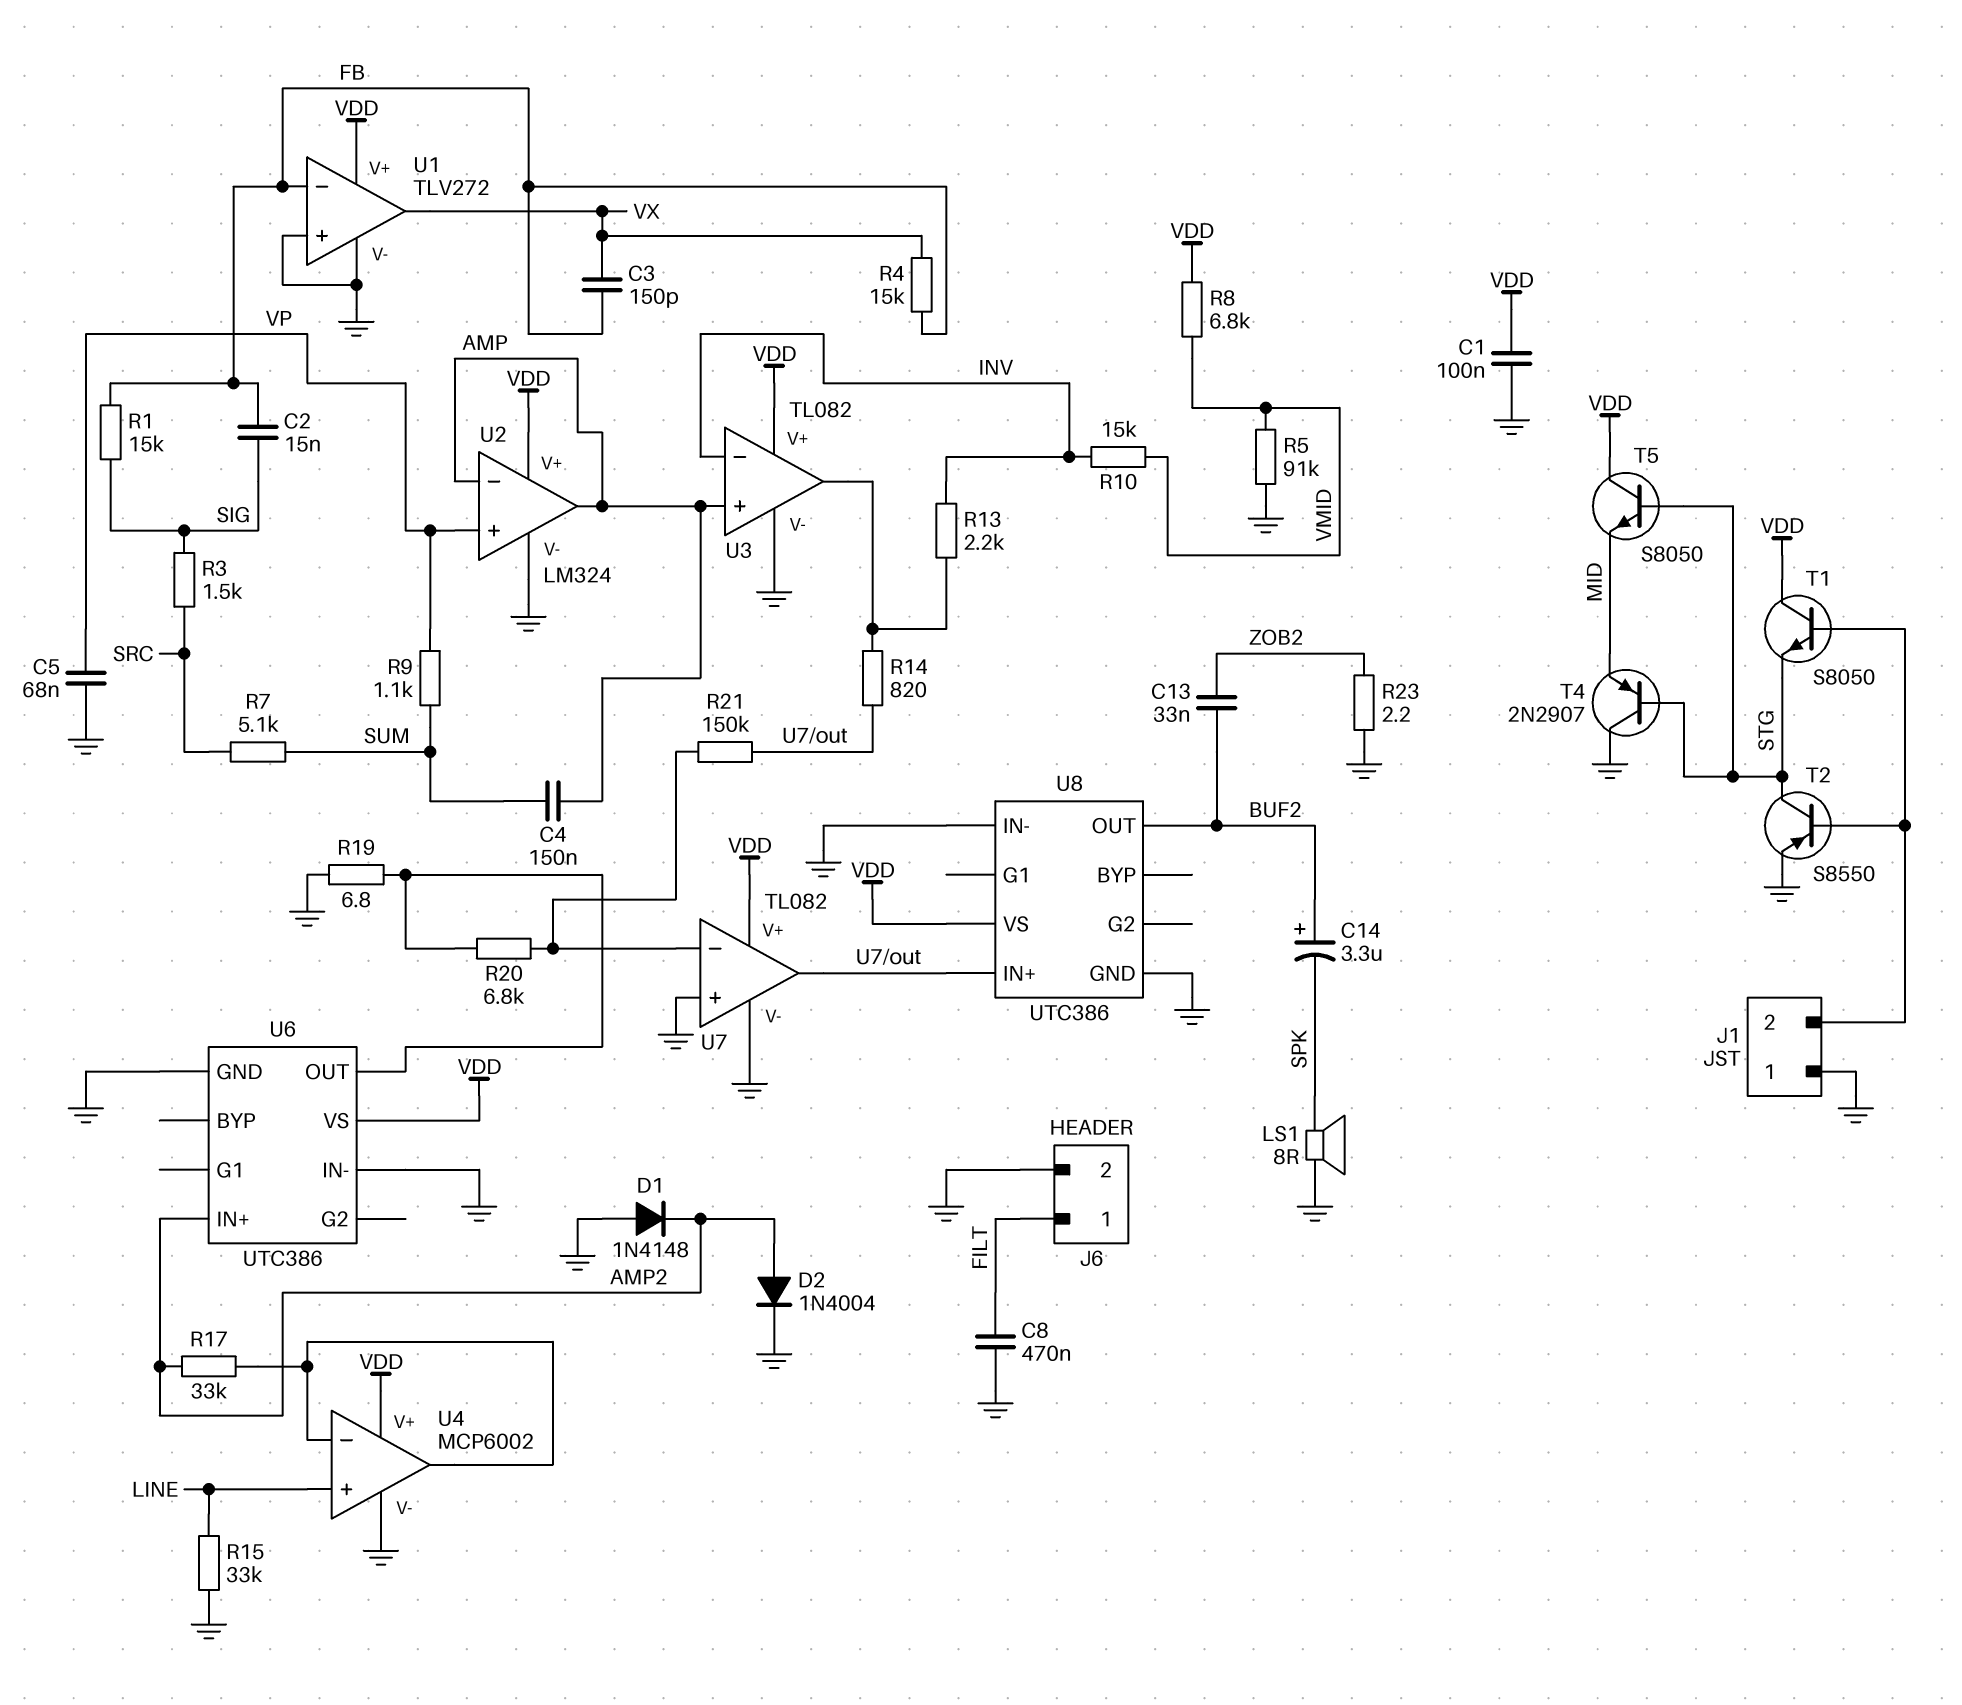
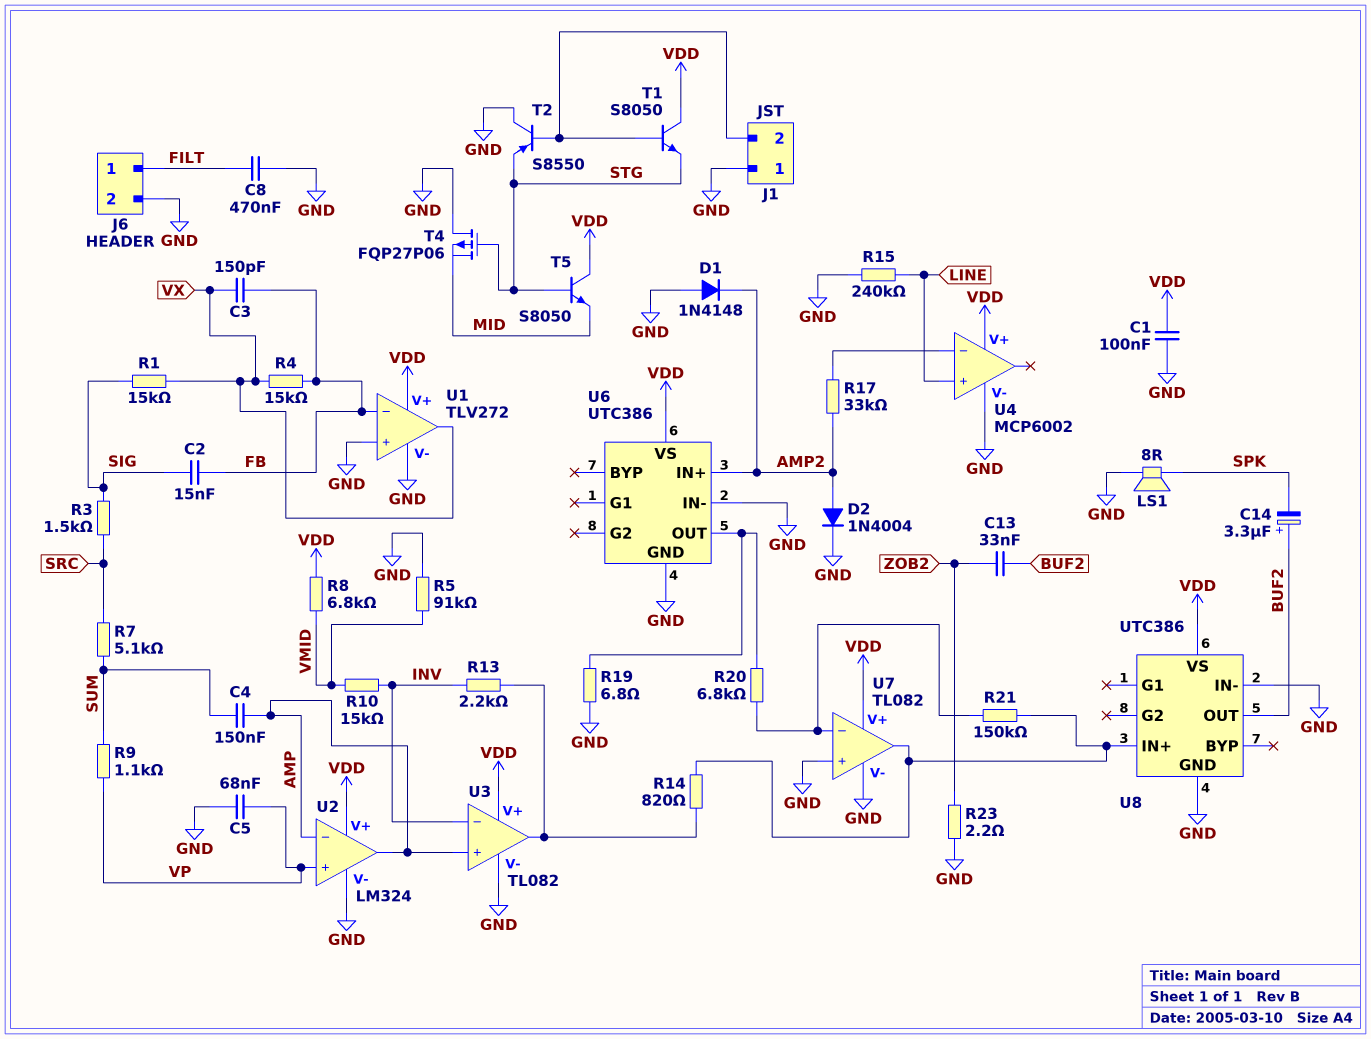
R1: 15k (FB, SIG) -> 15k (SIG, VX)
R15: 33k (GND, LINE) -> 240k (GND, LINE)
T2: PNP S8550 (B J1/2, C STG, E GND) -> PNP S8550 (B J1/2, C GND, E STG)
T4: PNP 2N2907 (B STG, C GND, E MID) -> PMOS FQP27P06 (G STG, D GND, S MID)
U4 pin out: U4/in- -> none

